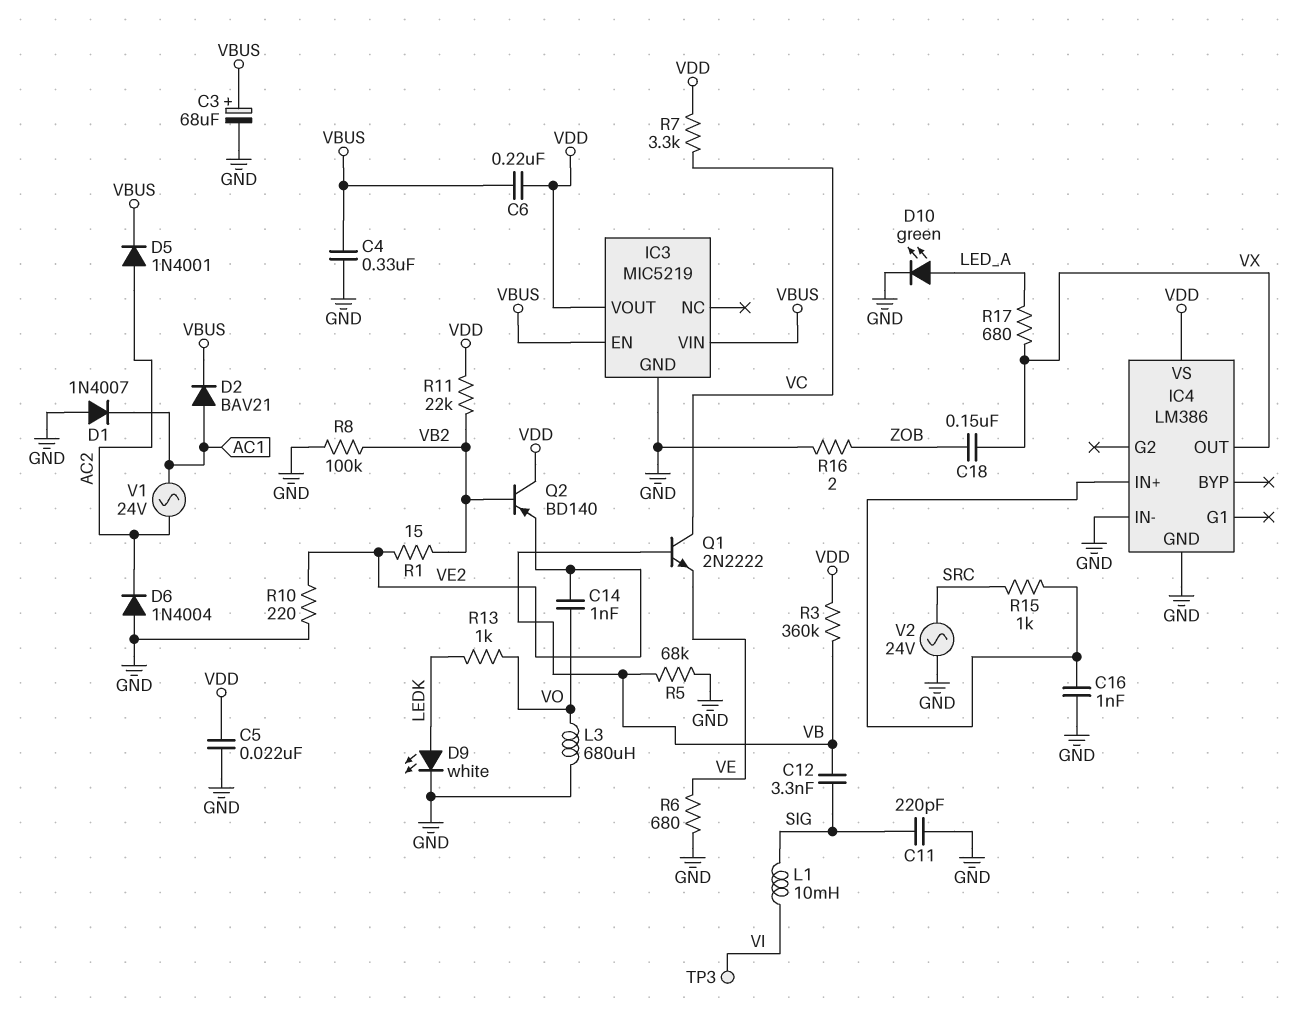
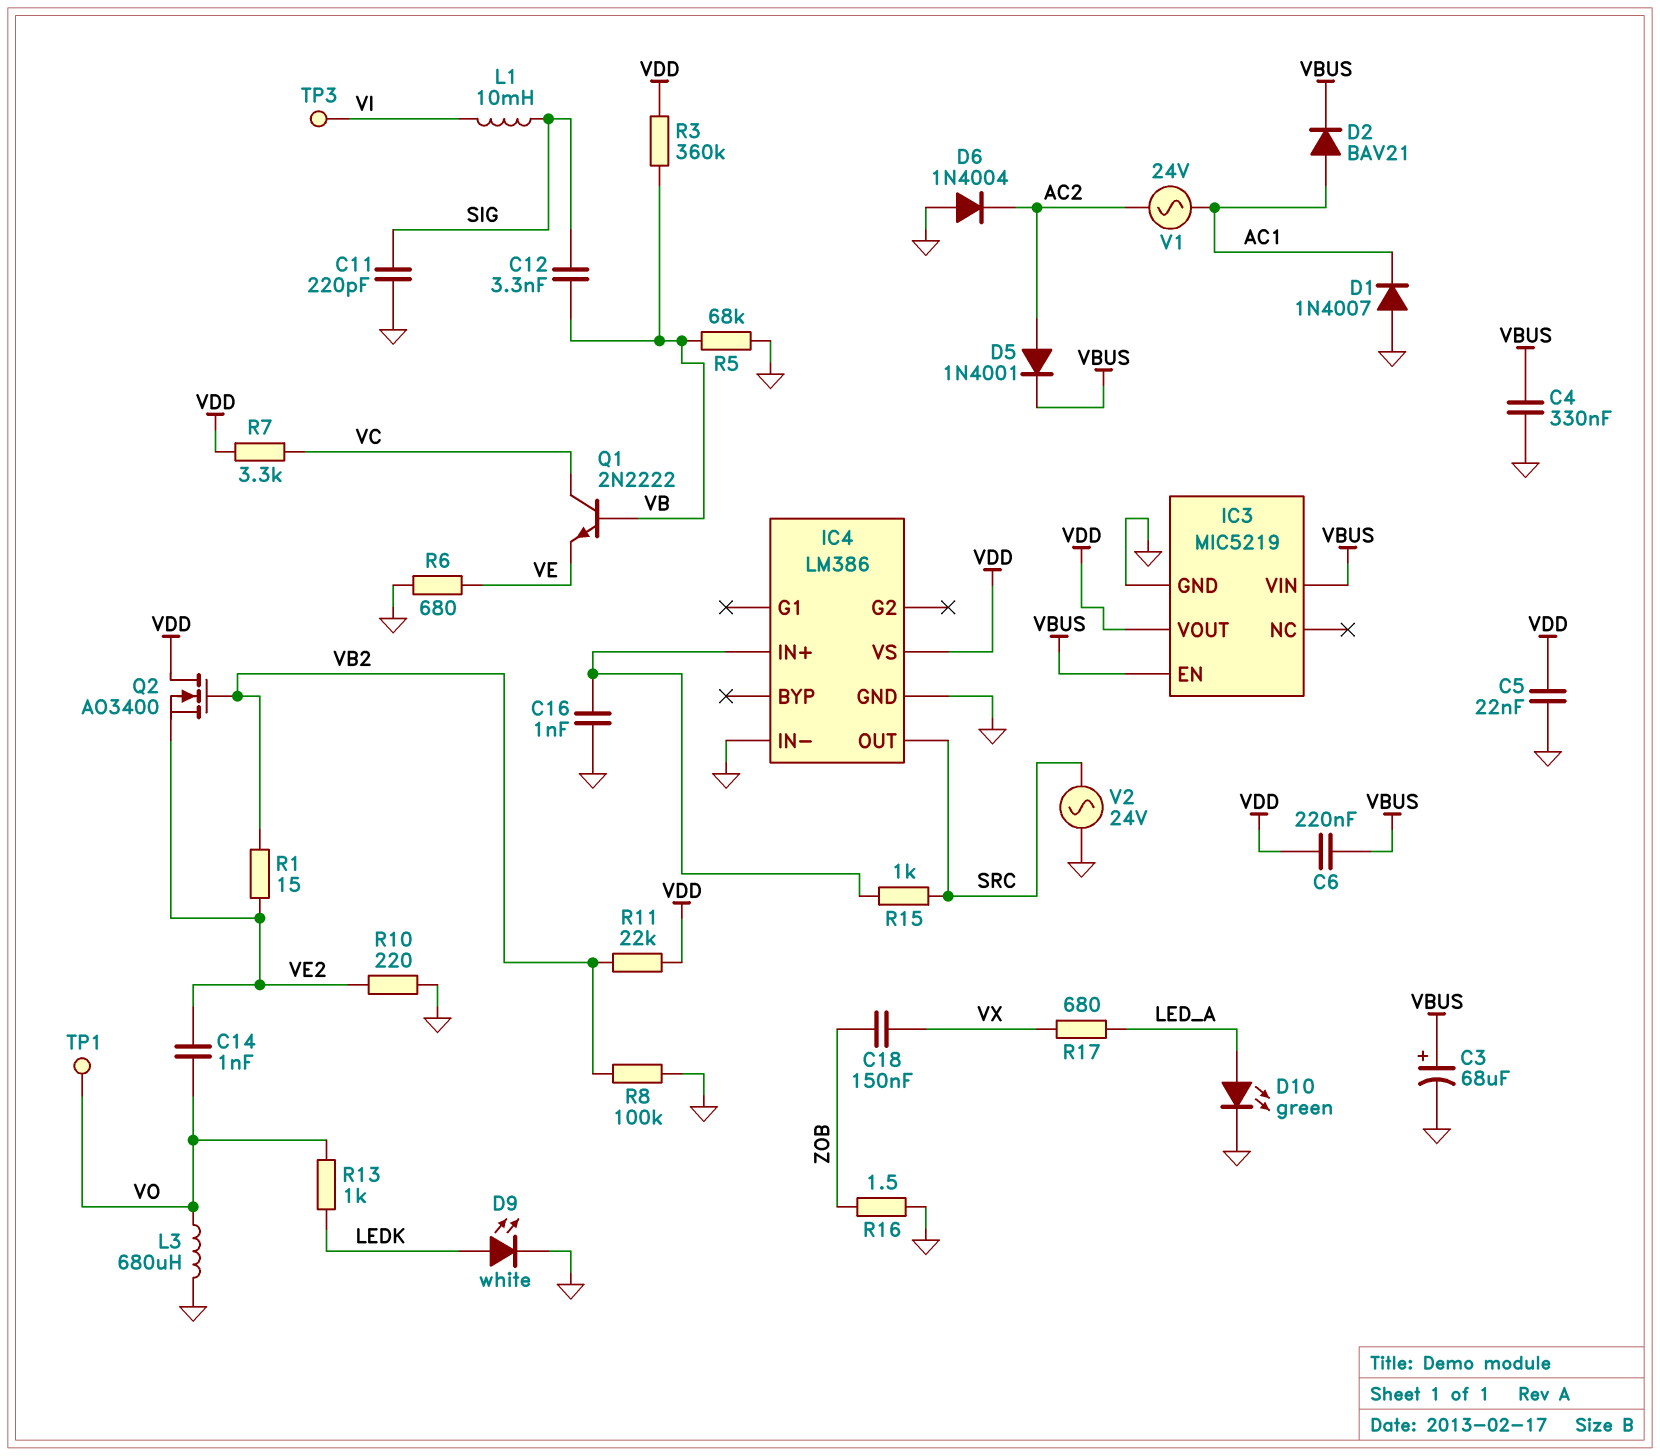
IC4 pin OUT: VX -> SRC
Q2: PNP BD140 (B VB2, C VDD, E VE2) -> NMOS AO3400 (G VB2, D VDD, S VE2)
R16: 2 (GND, ZOB) -> 1.5 (GND, ZOB)
TP1: none -> test point (VO)

